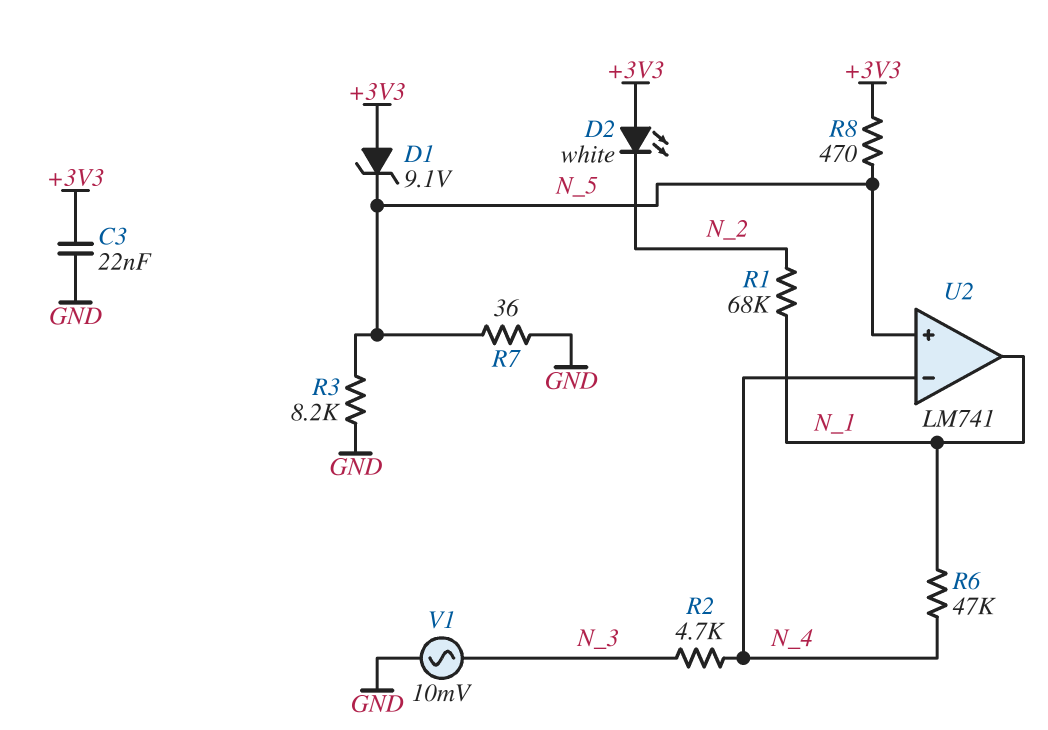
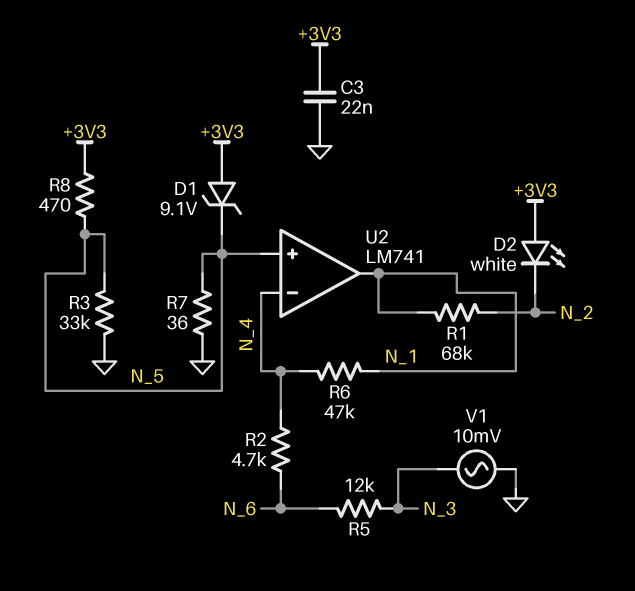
R2: 4.7k (N_3, N_4) -> 4.7k (N_4, N_6)
R3: 8.2k (GND, N_5) -> 33k (GND, N_5)
R5: none -> 12k (N_3, N_6)

